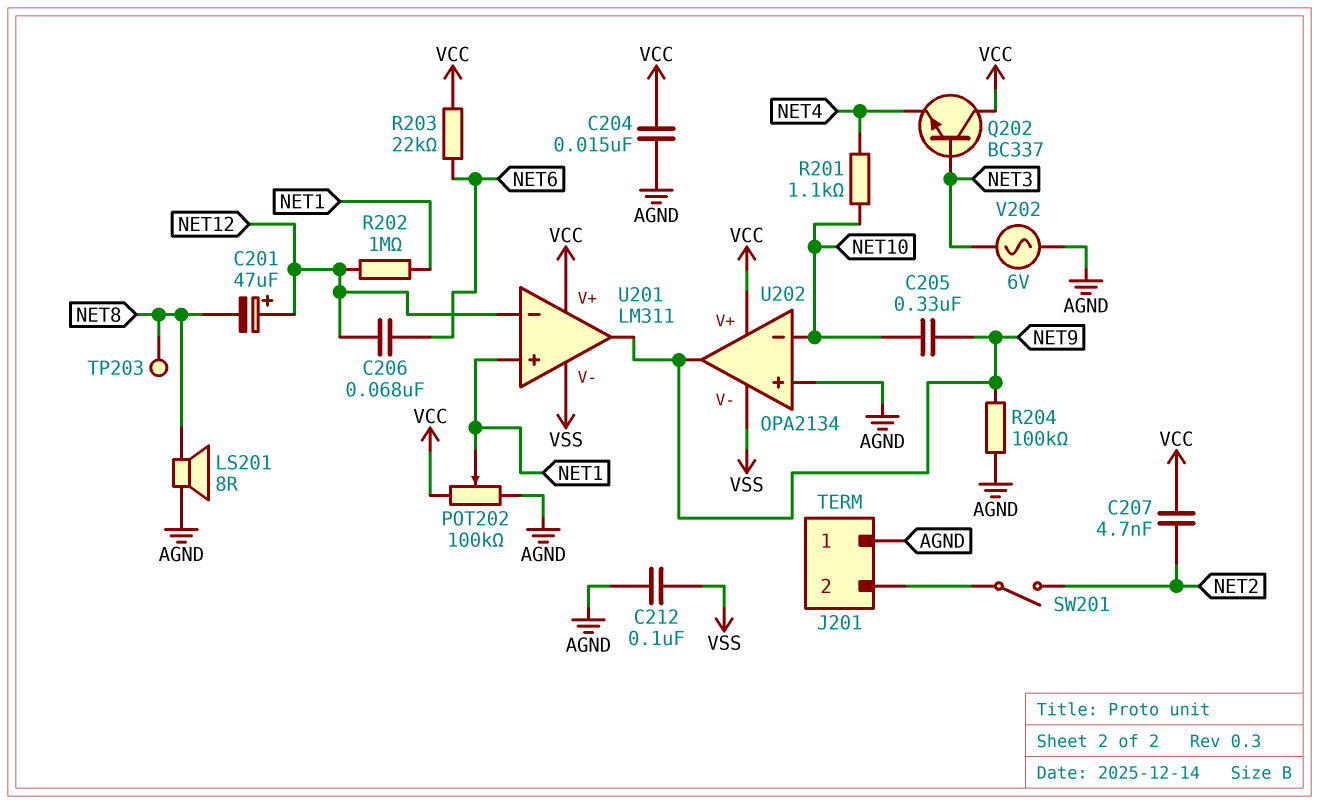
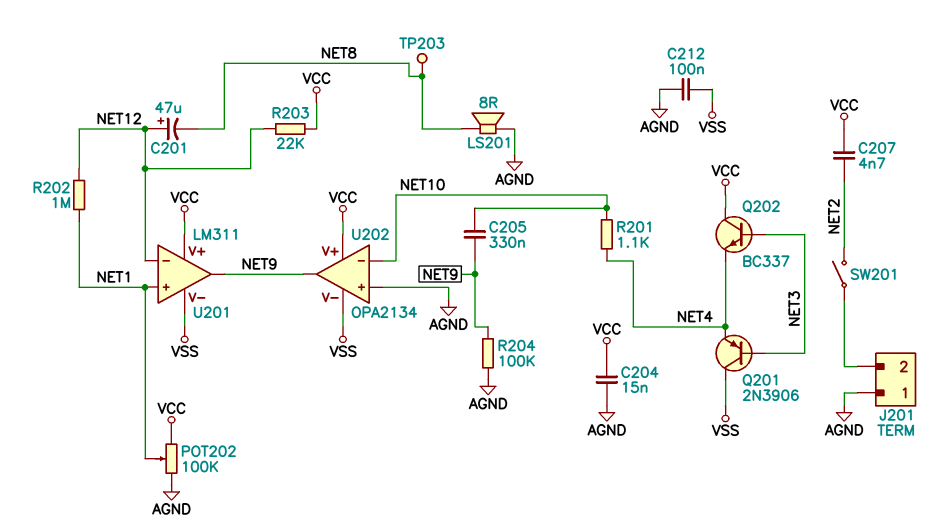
C206: 68nF (NET6, NET12) -> none
Q201: none -> PNP 2N3906 (B NET3, C VSS, E NET4)
R203: 22k (NET6, VCC) -> 22k (NET12, VCC)
V202: AC 6V (AGND, NET3) -> none

